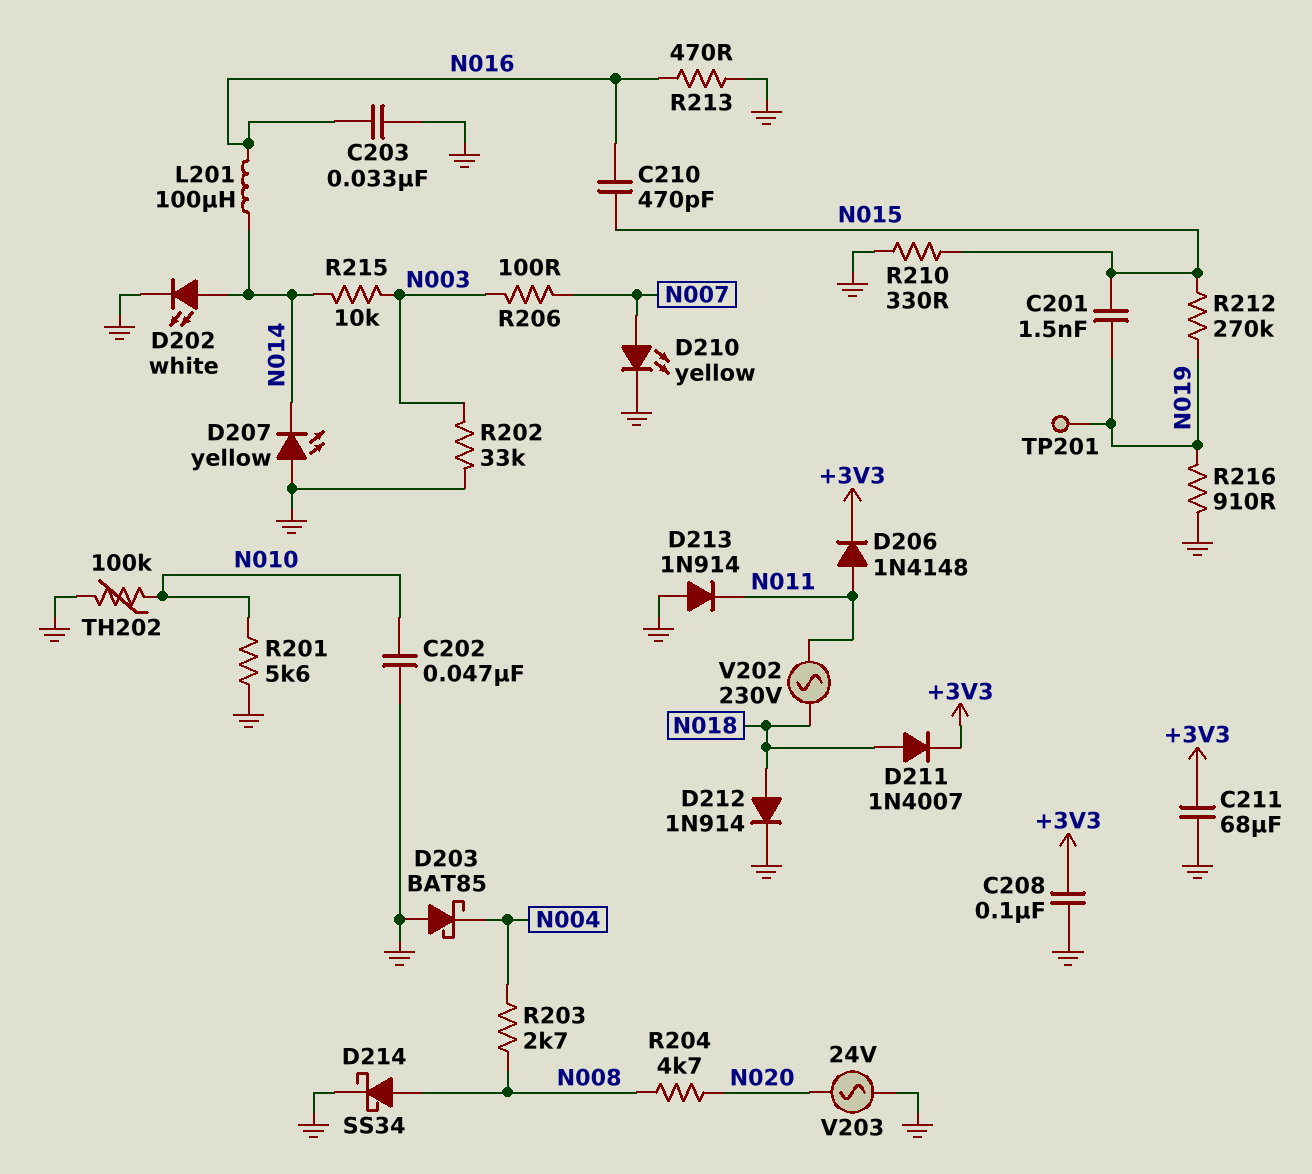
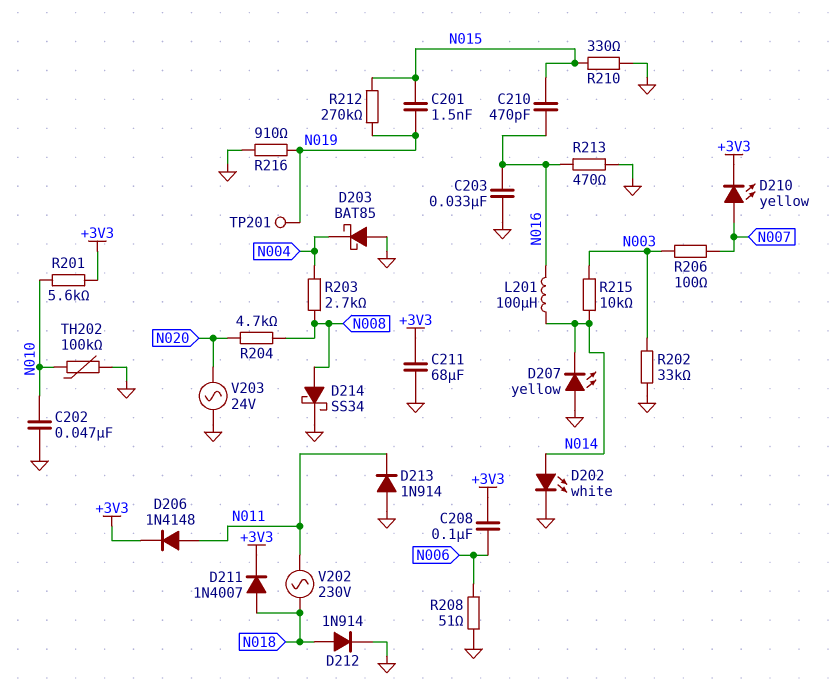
C208: 100nF (+3V3, GND) -> 100nF (+3V3, N006)
D210: LED yellow (A N007, K GND) -> LED yellow (A N007, K +3V3)
R201: 5.6k (GND, N010) -> 5.6k (+3V3, N010)
R208: none -> 51 (GND, N006)

